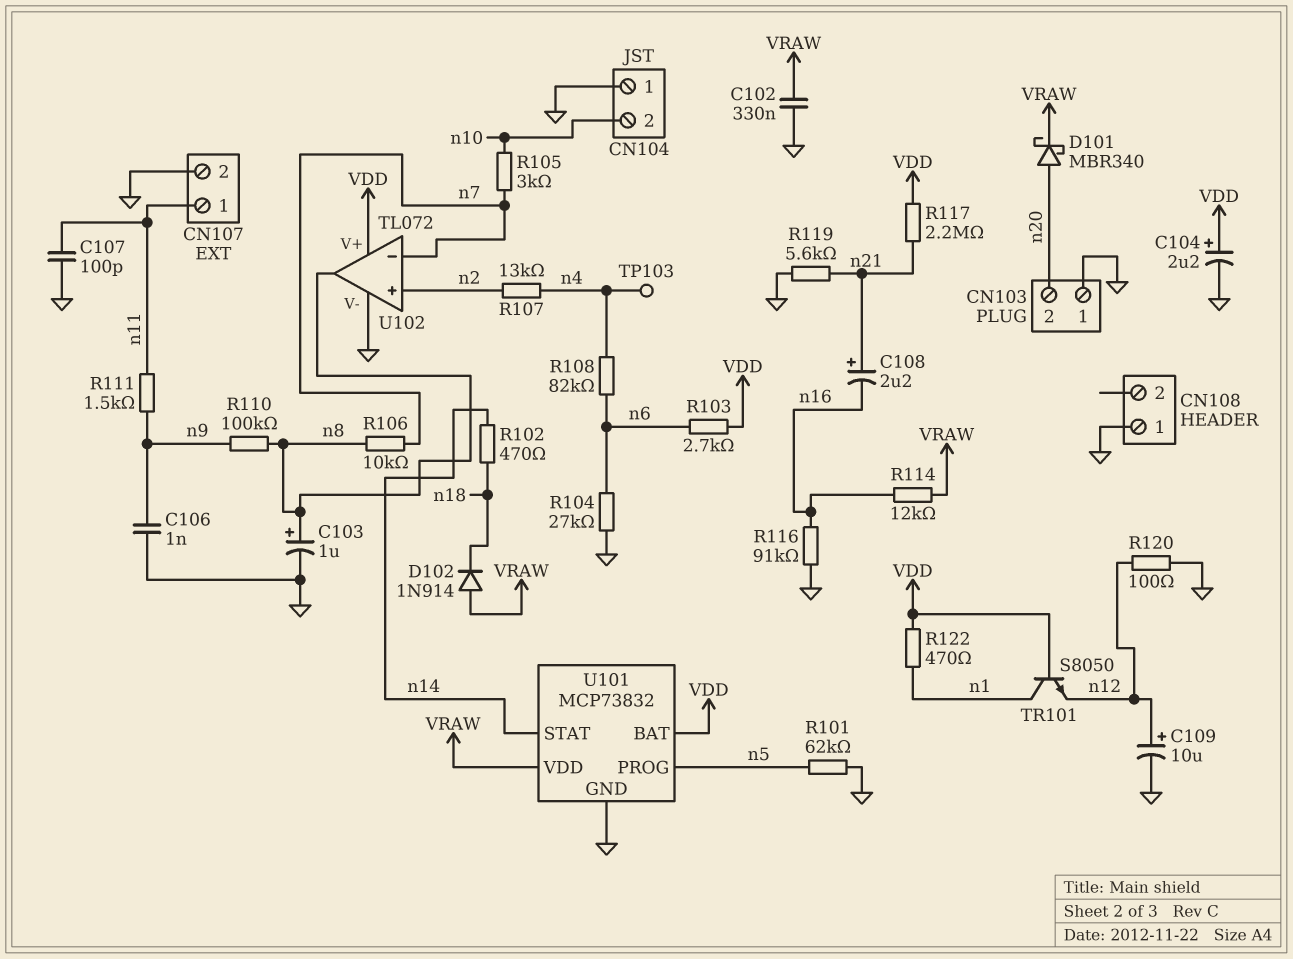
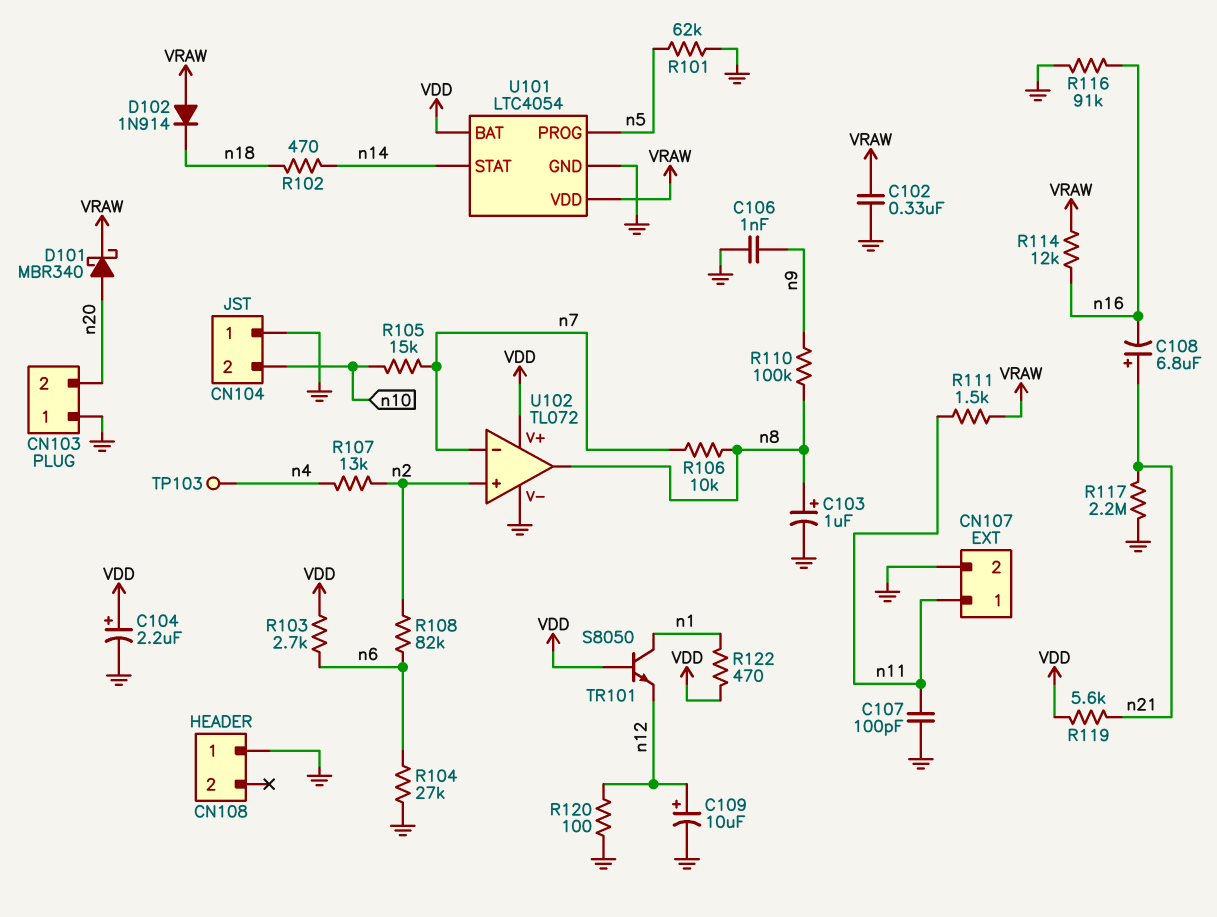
C108: 2.2uF (plus n21, minus n16) -> 6.8uF (plus n21, minus n16)
R105: 3k (n7, n10) -> 15k (n7, n10)
R108: 82k (n4, n6) -> 82k (n2, n6)
R111: 1.5k (n9, n11) -> 1.5k (VRAW, n11)
R117: 2.2M (VDD, n21) -> 2.2M (GND, n21)
R119: 5.6k (GND, n21) -> 5.6k (VDD, n21)
U101: MCP73832 -> LTC4054

